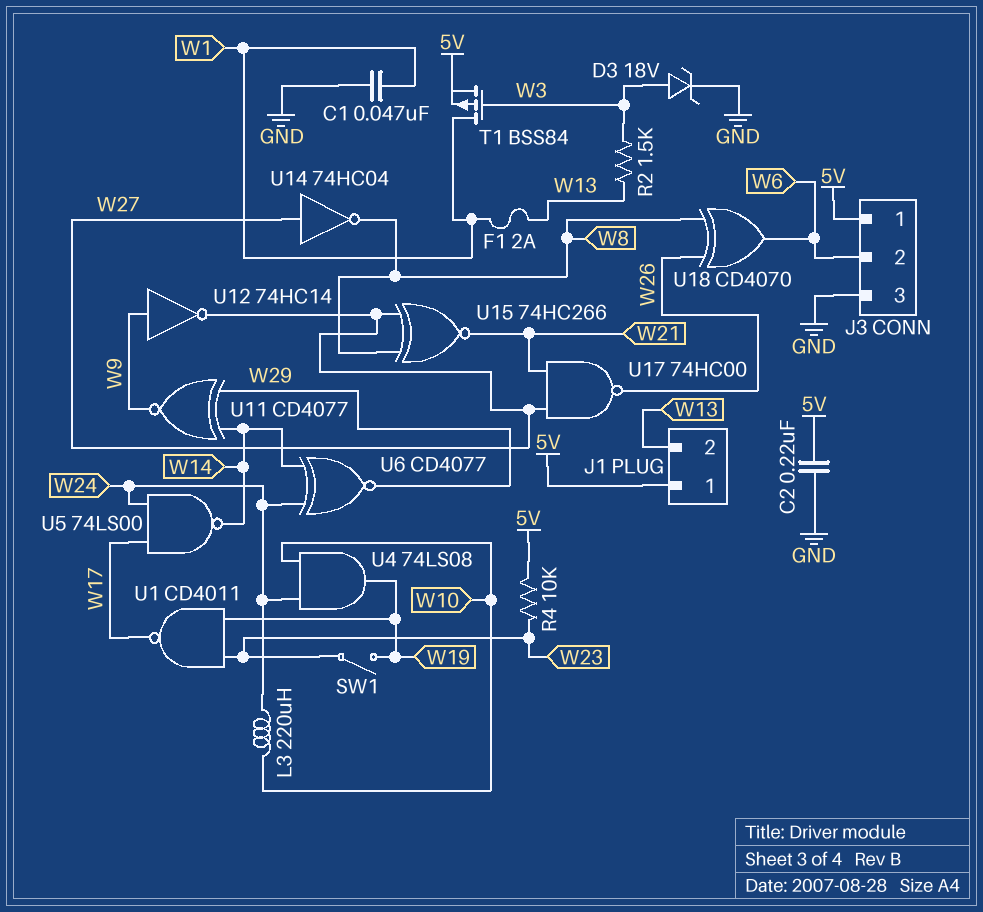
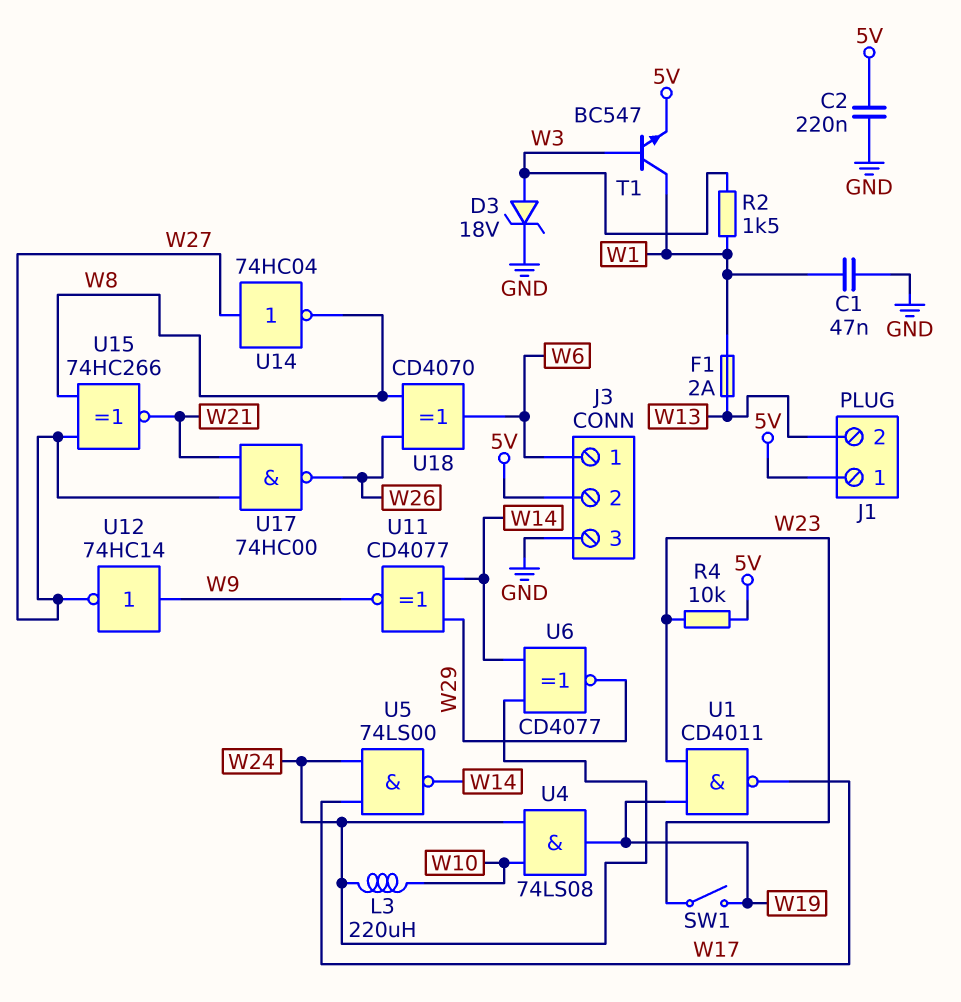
J3 pin 1: 5V -> W6
J3 pin 2: W6 -> 5V
R2: 1.5k (W3, W13) -> 1.5k (W1, W3)
T1: PMOS BSS84 (G W3, D W1, S 5V) -> NPN BC547 (B W3, C W1, E 5V)

